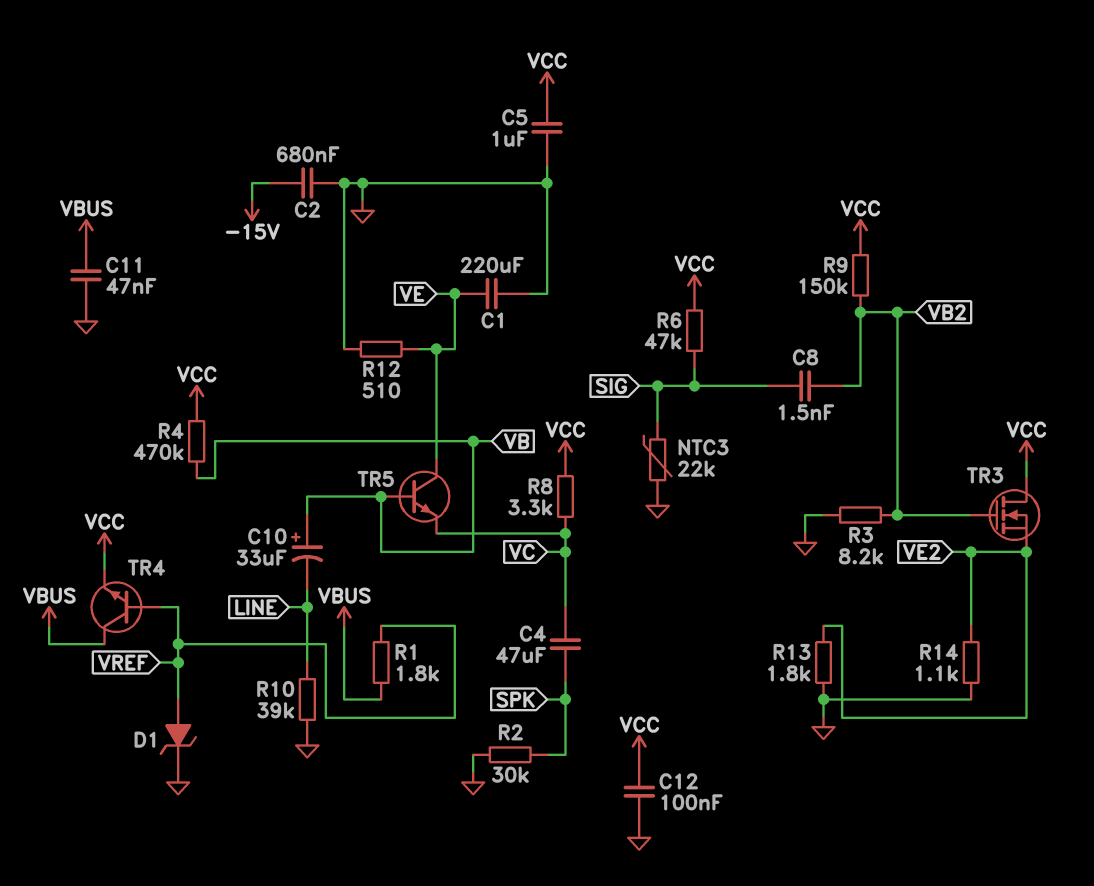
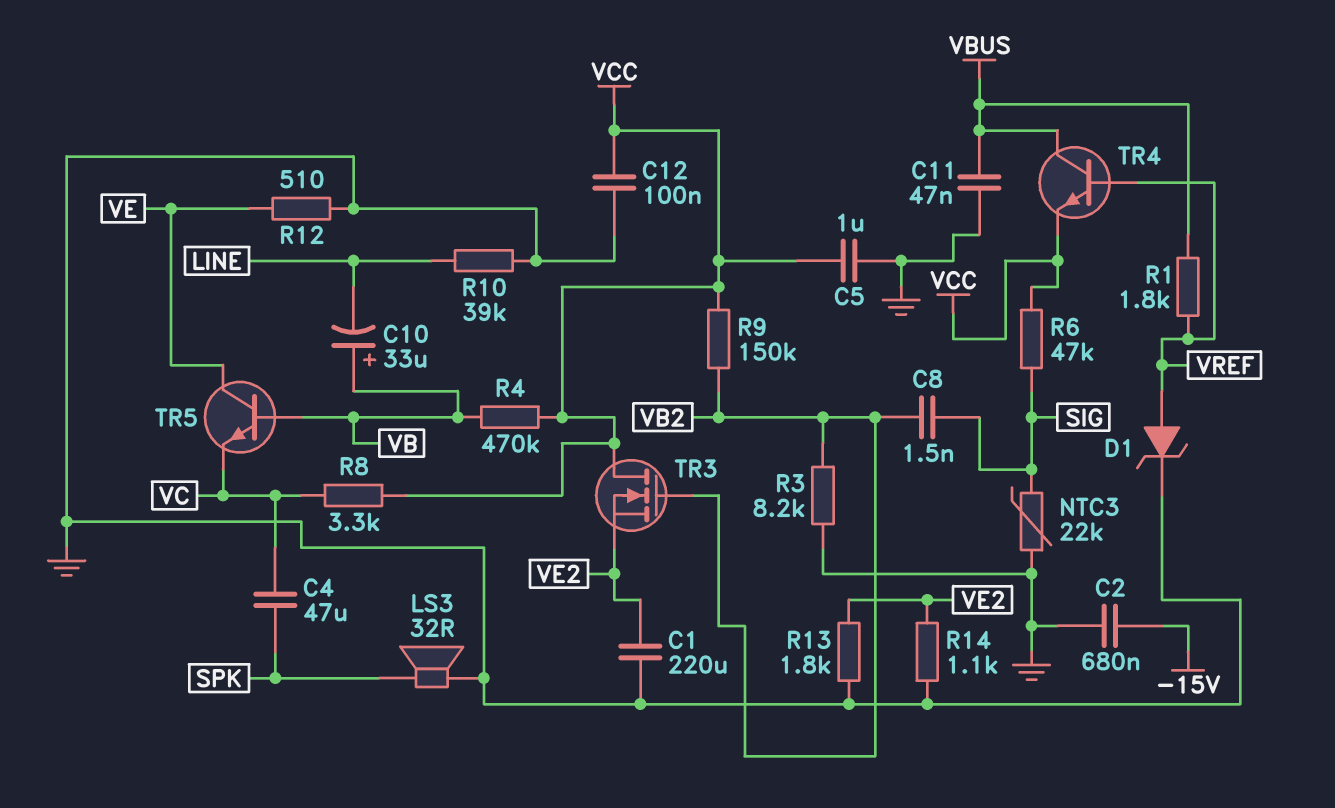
C1: 220uF (GND, VE) -> 220uF (GND, VE2)
LS3: none -> speaker 32R (GND, SPK)
R2: 30k (GND, SPK) -> none

